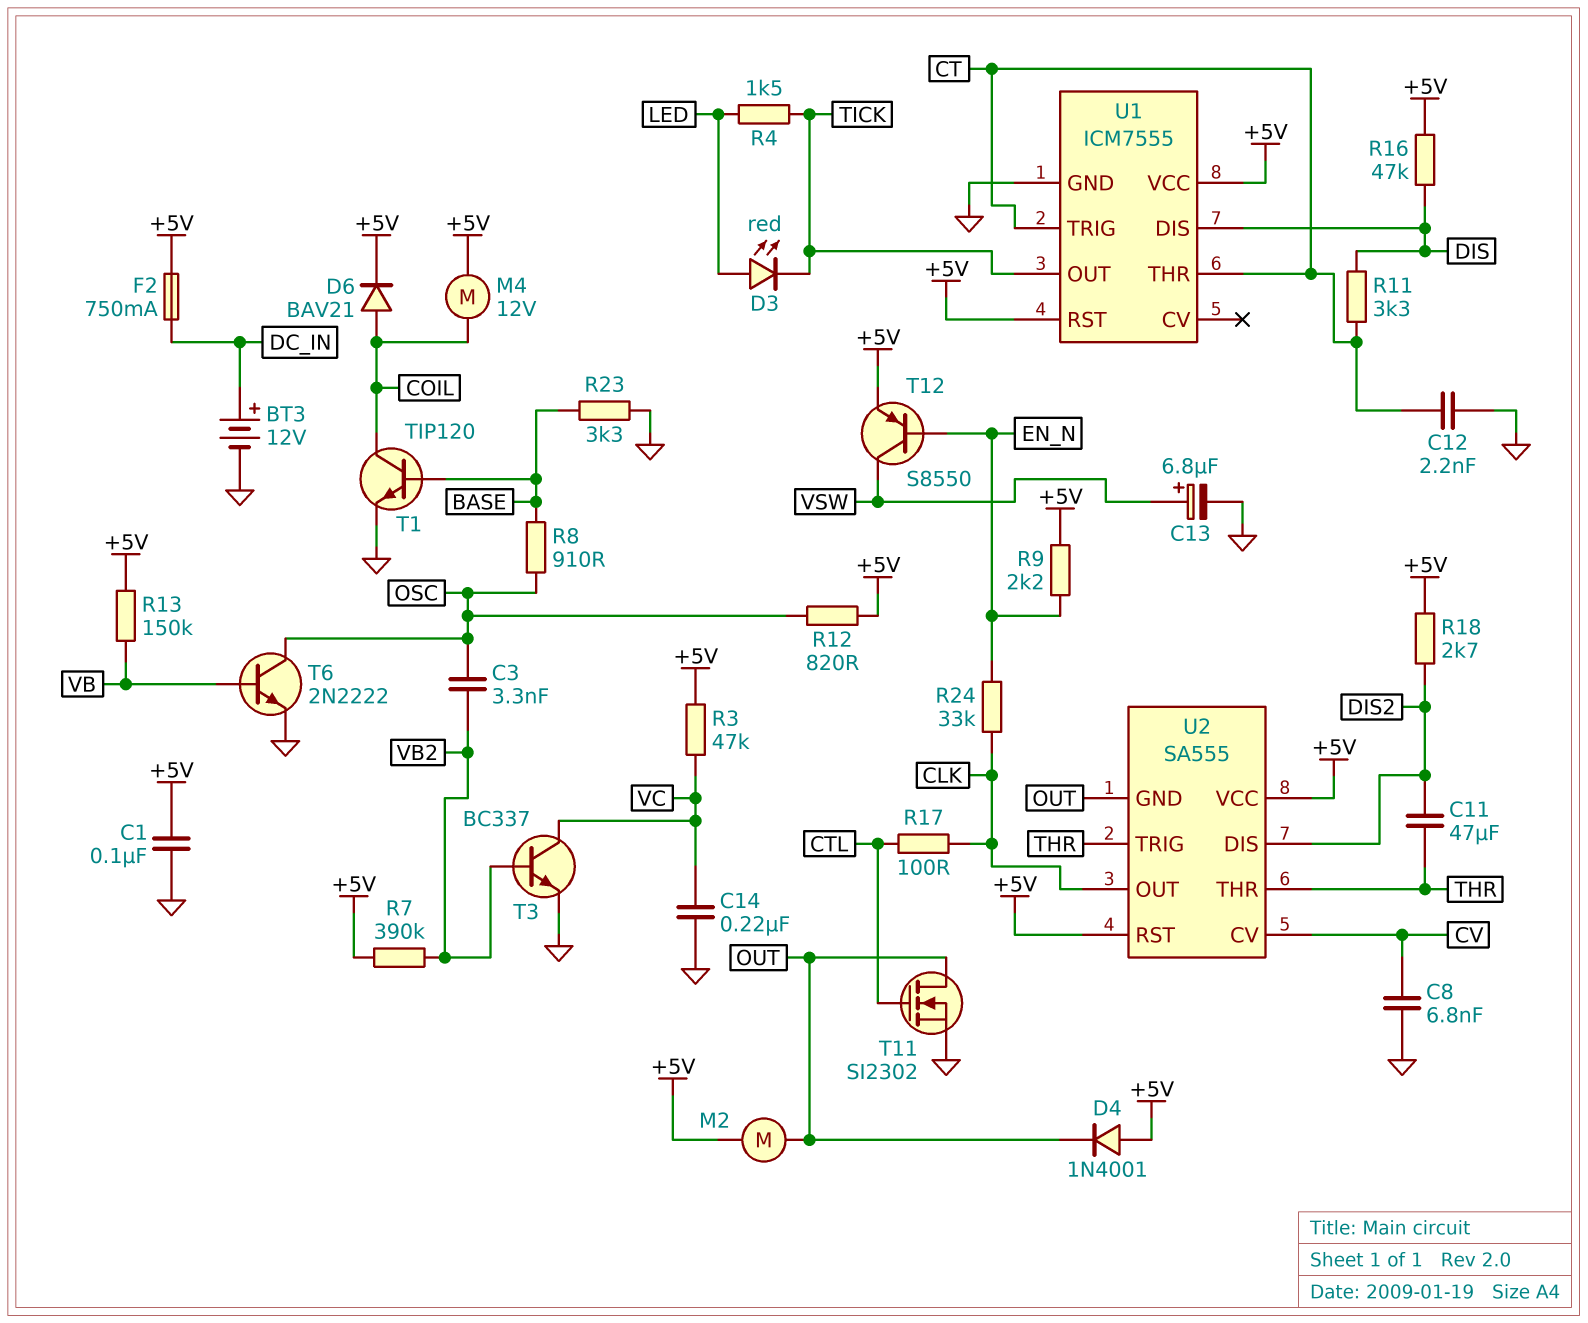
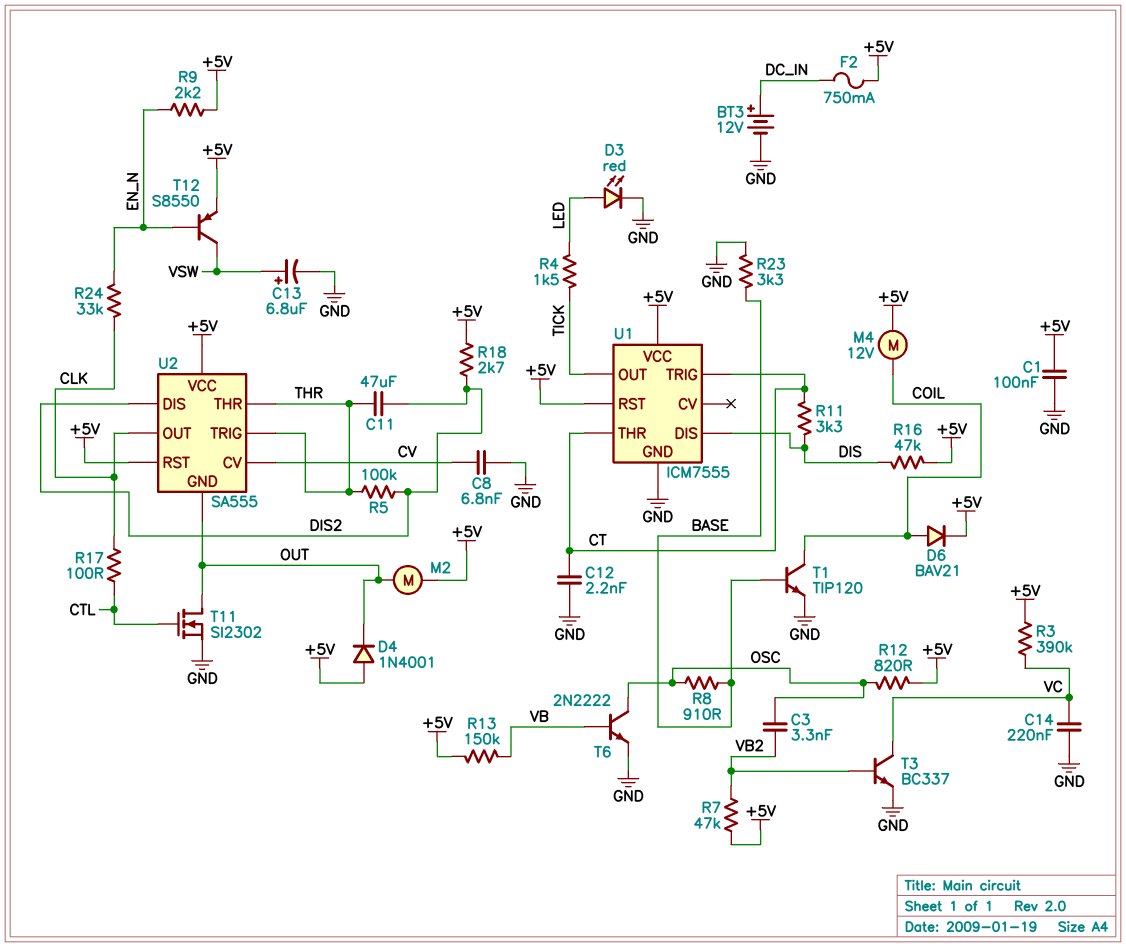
D3: LED red (A LED, K TICK) -> LED red (A LED, K GND)
R3: 47k (+5V, VC) -> 390k (+5V, VC)
R5: none -> 100k (DIS2, THR)
R7: 390k (+5V, VB2) -> 47k (+5V, VB2)

